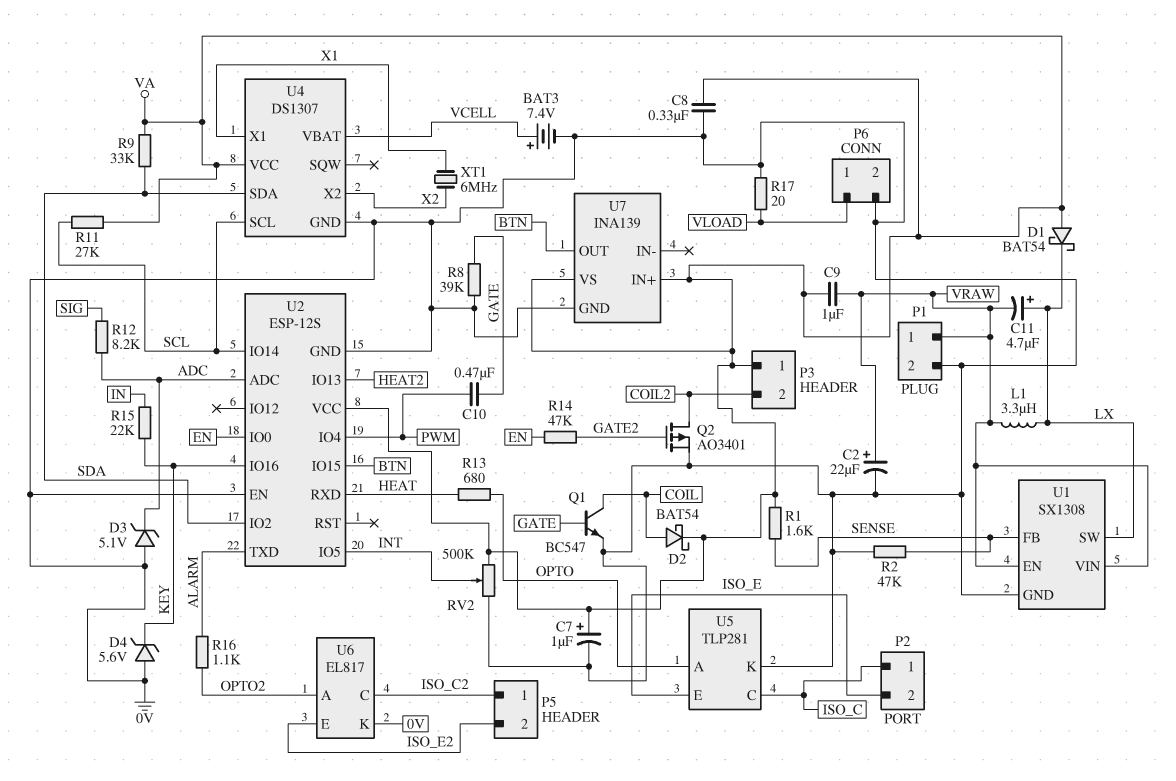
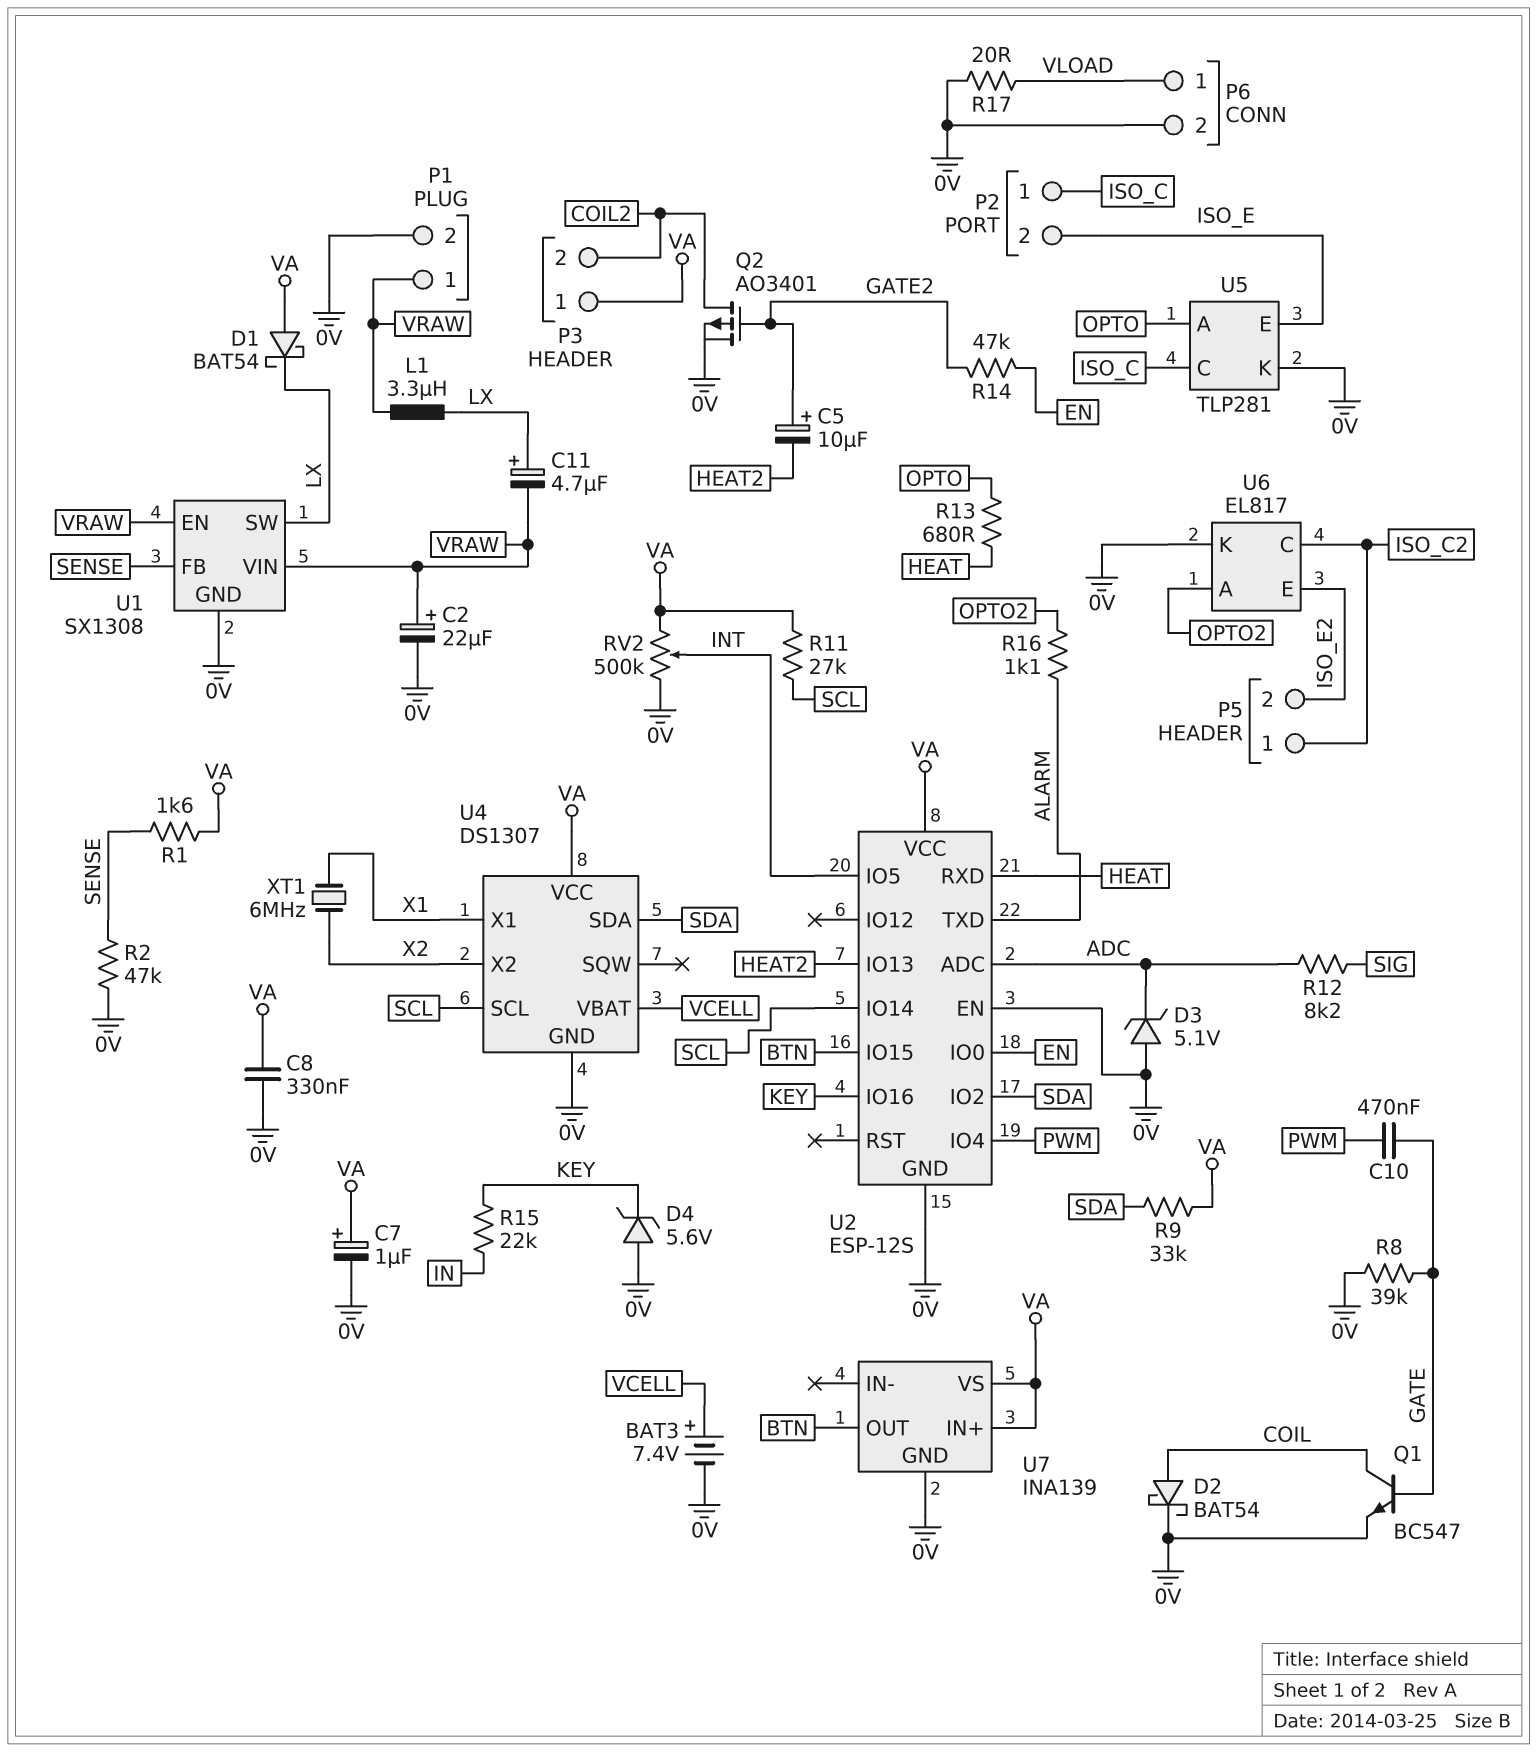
C5: none -> 10uF (plus GATE2, minus HEAT2)
C9: 1uF (VA, VRAW) -> none
D2: schottky BAT54 (A COIL, K VA) -> schottky BAT54 (A COIL, K 0V)

